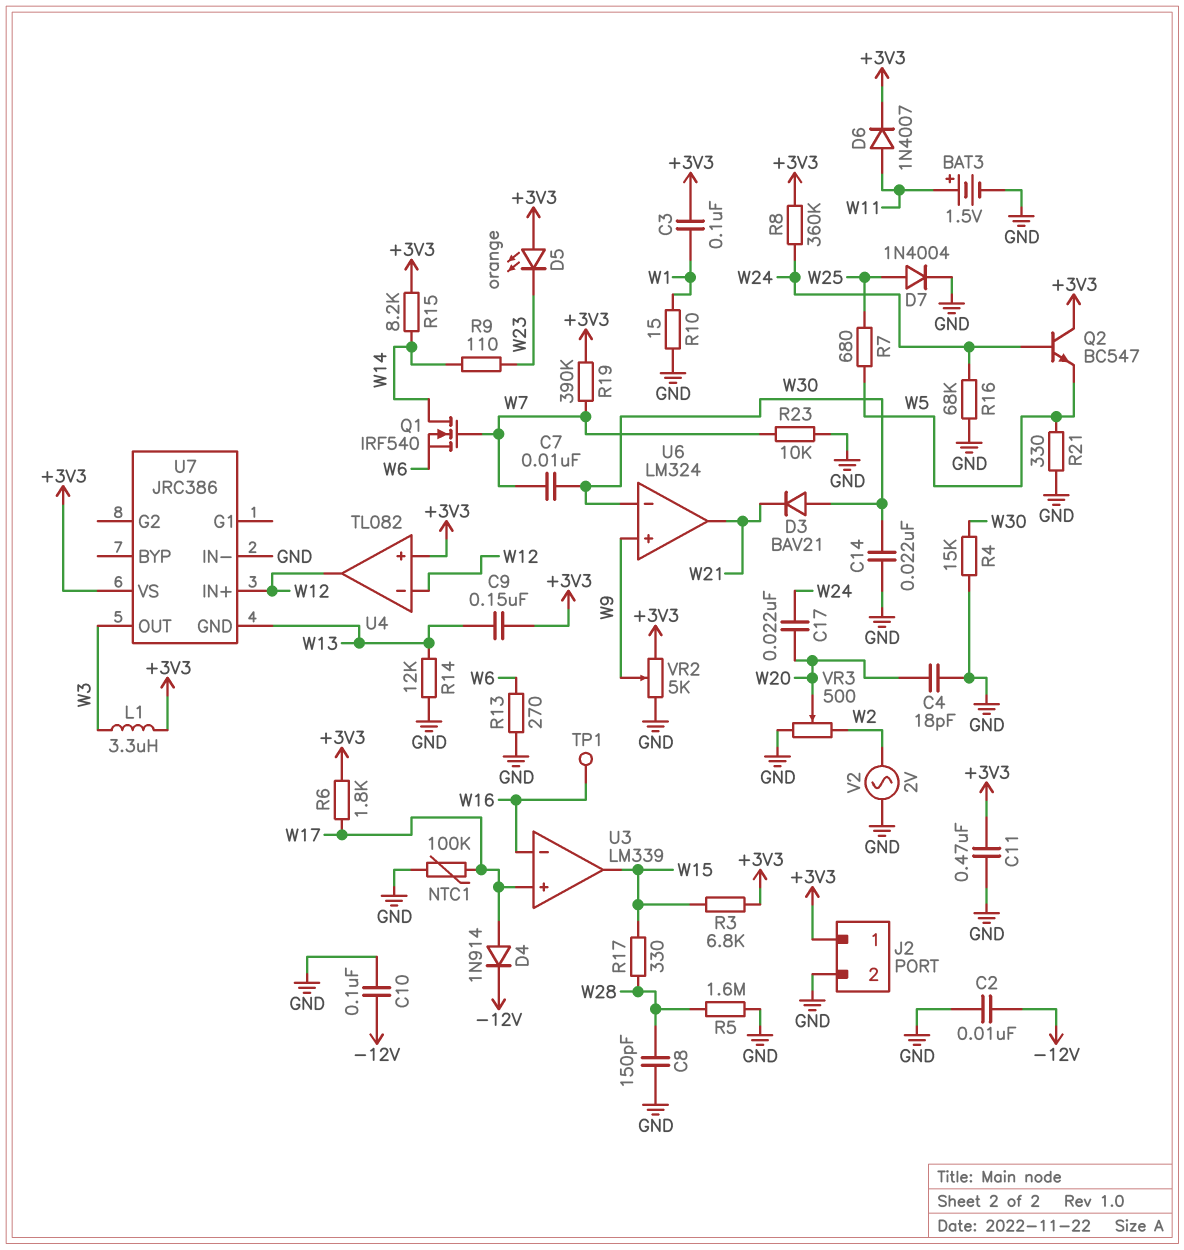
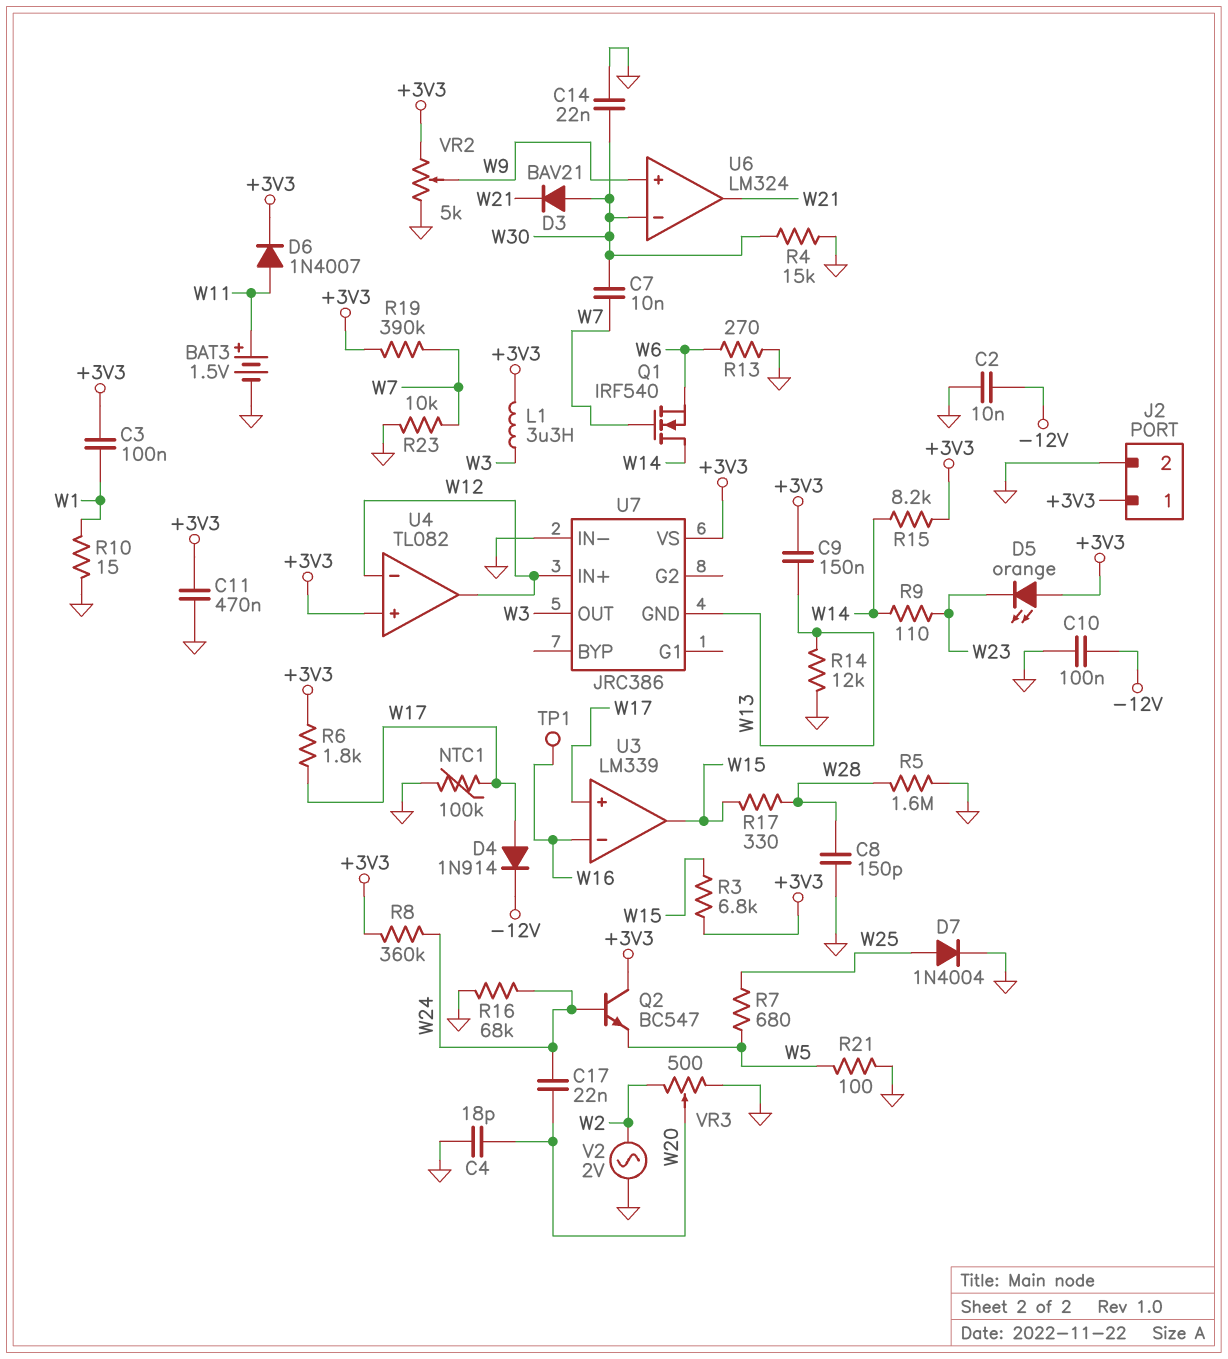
R21: 330 (GND, W5) -> 100 (GND, W5)

